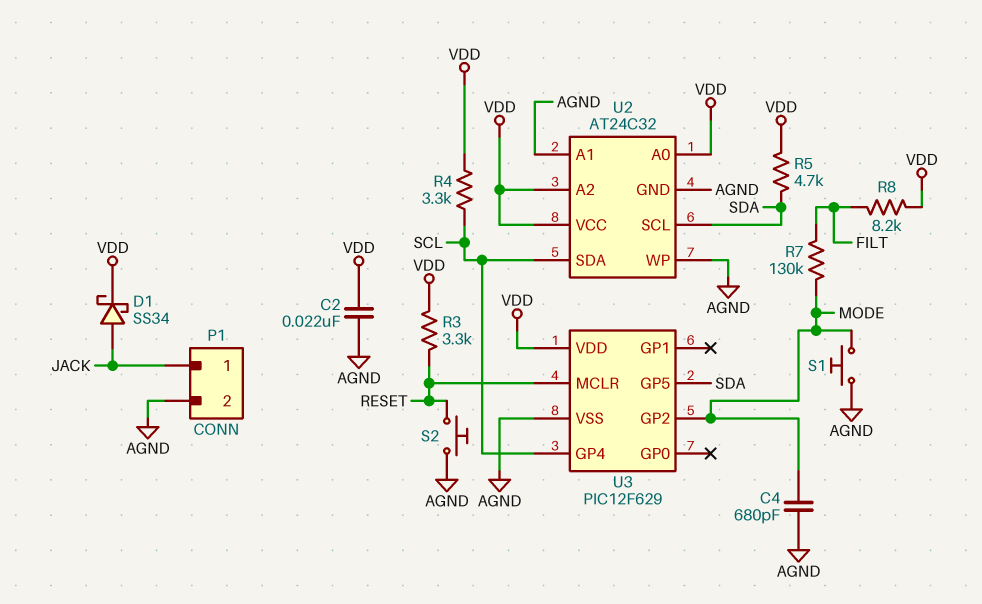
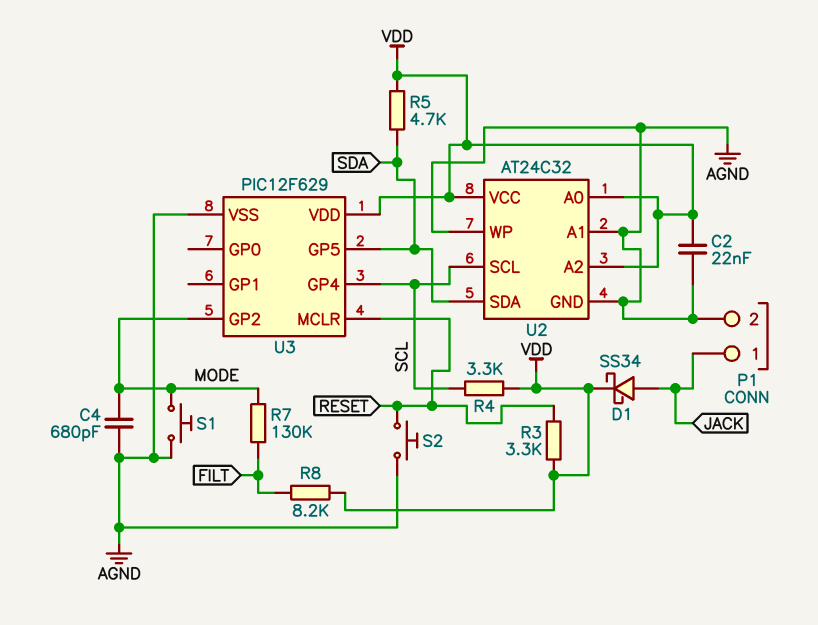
U2 pin SCL: SDA -> SCL
U2 pin SDA: SCL -> SDA

